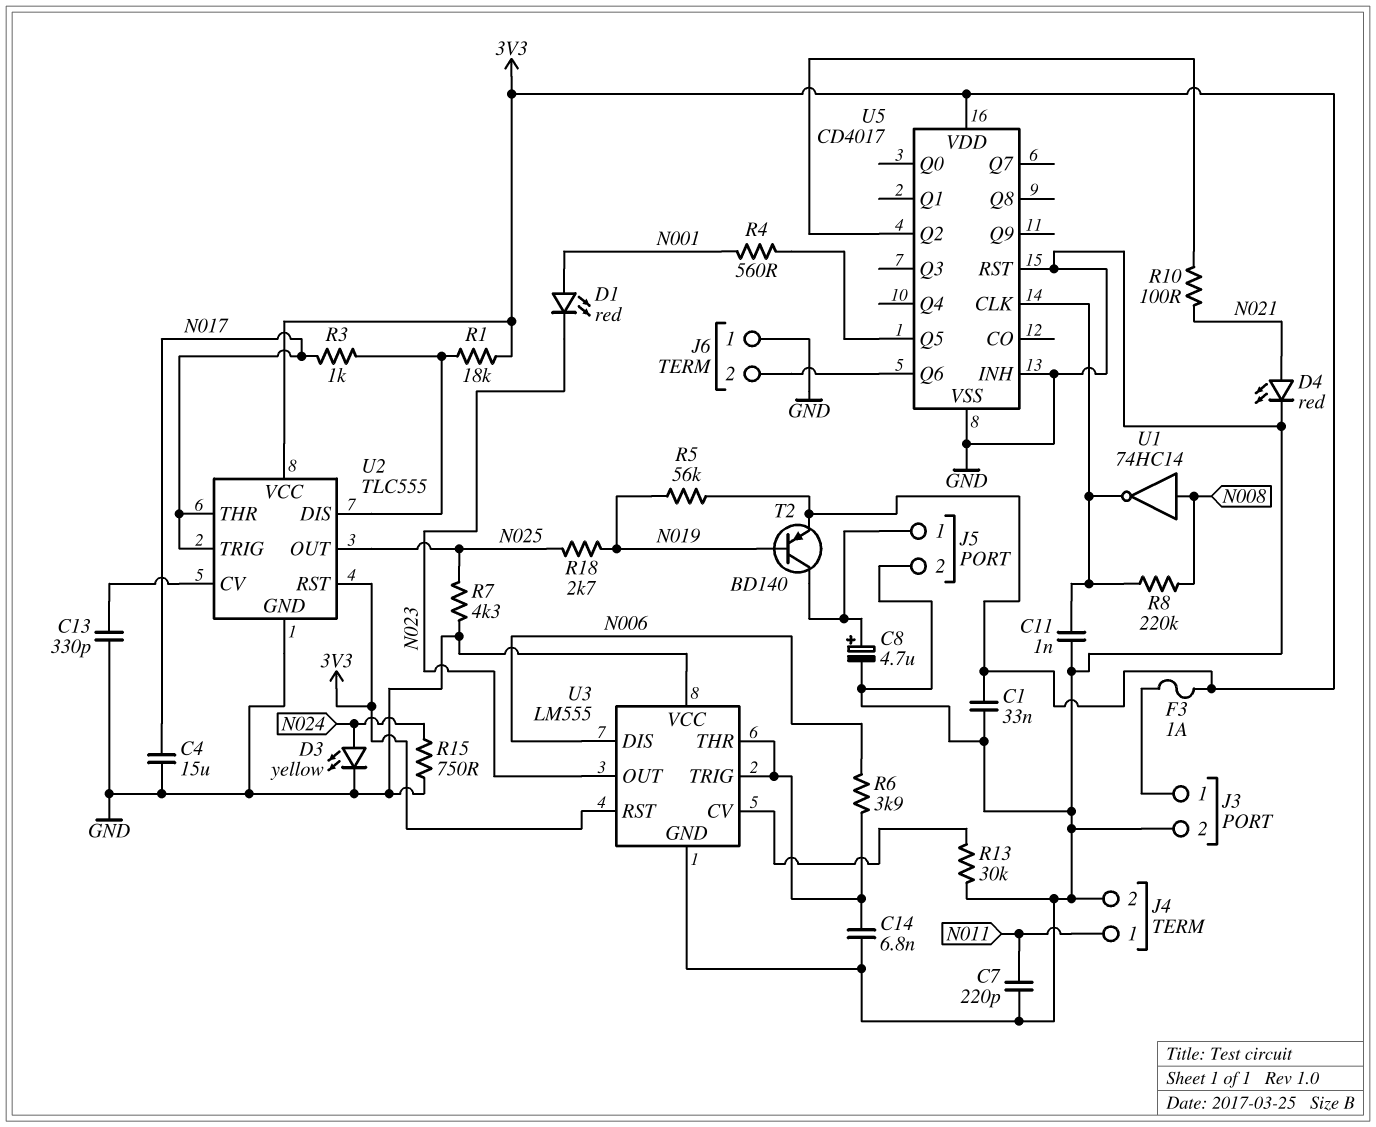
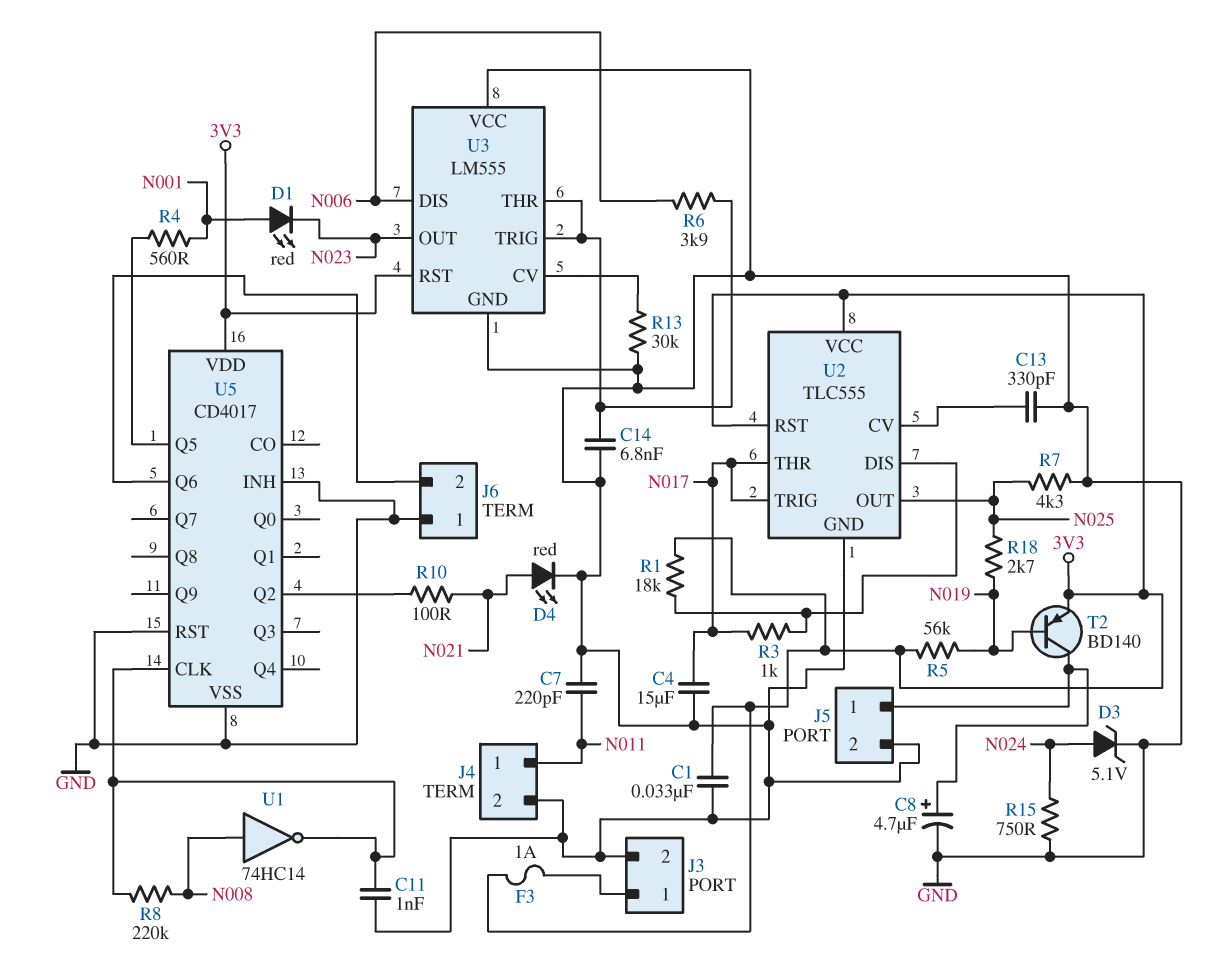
D3: LED yellow (A N024, K GND) -> zener 5.1V (A N024, K GND)

